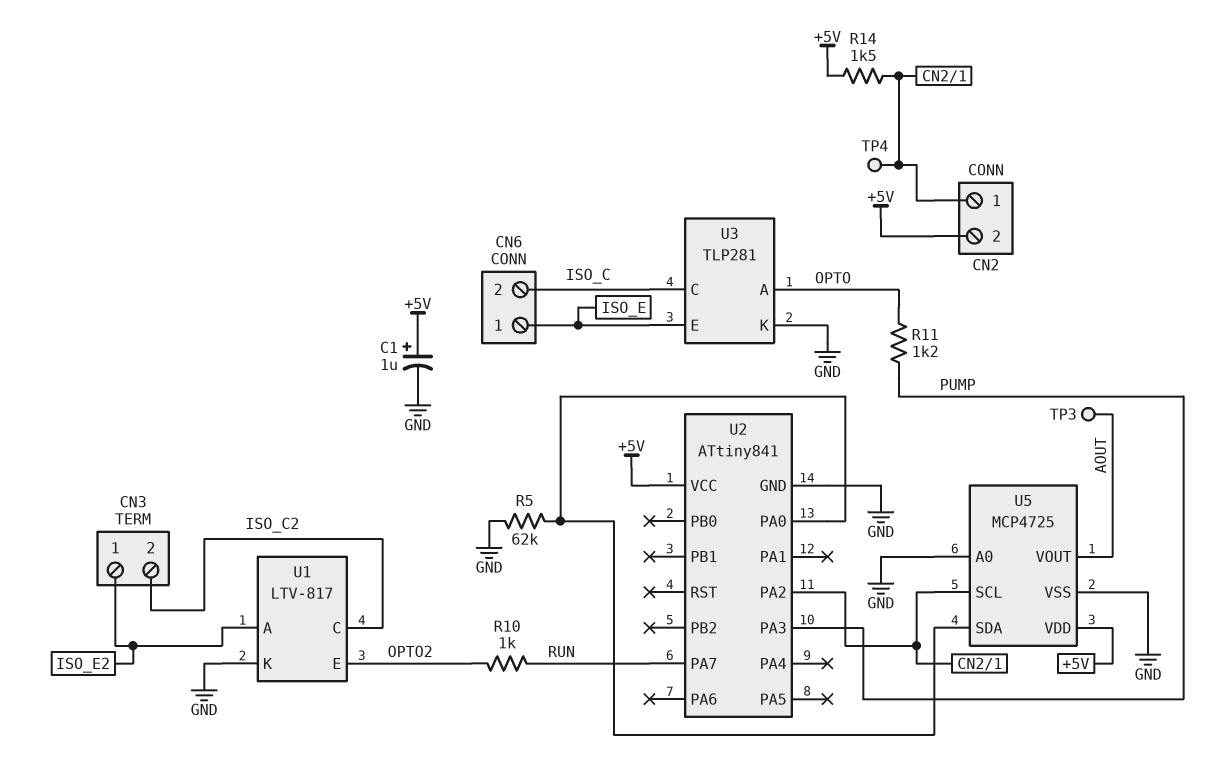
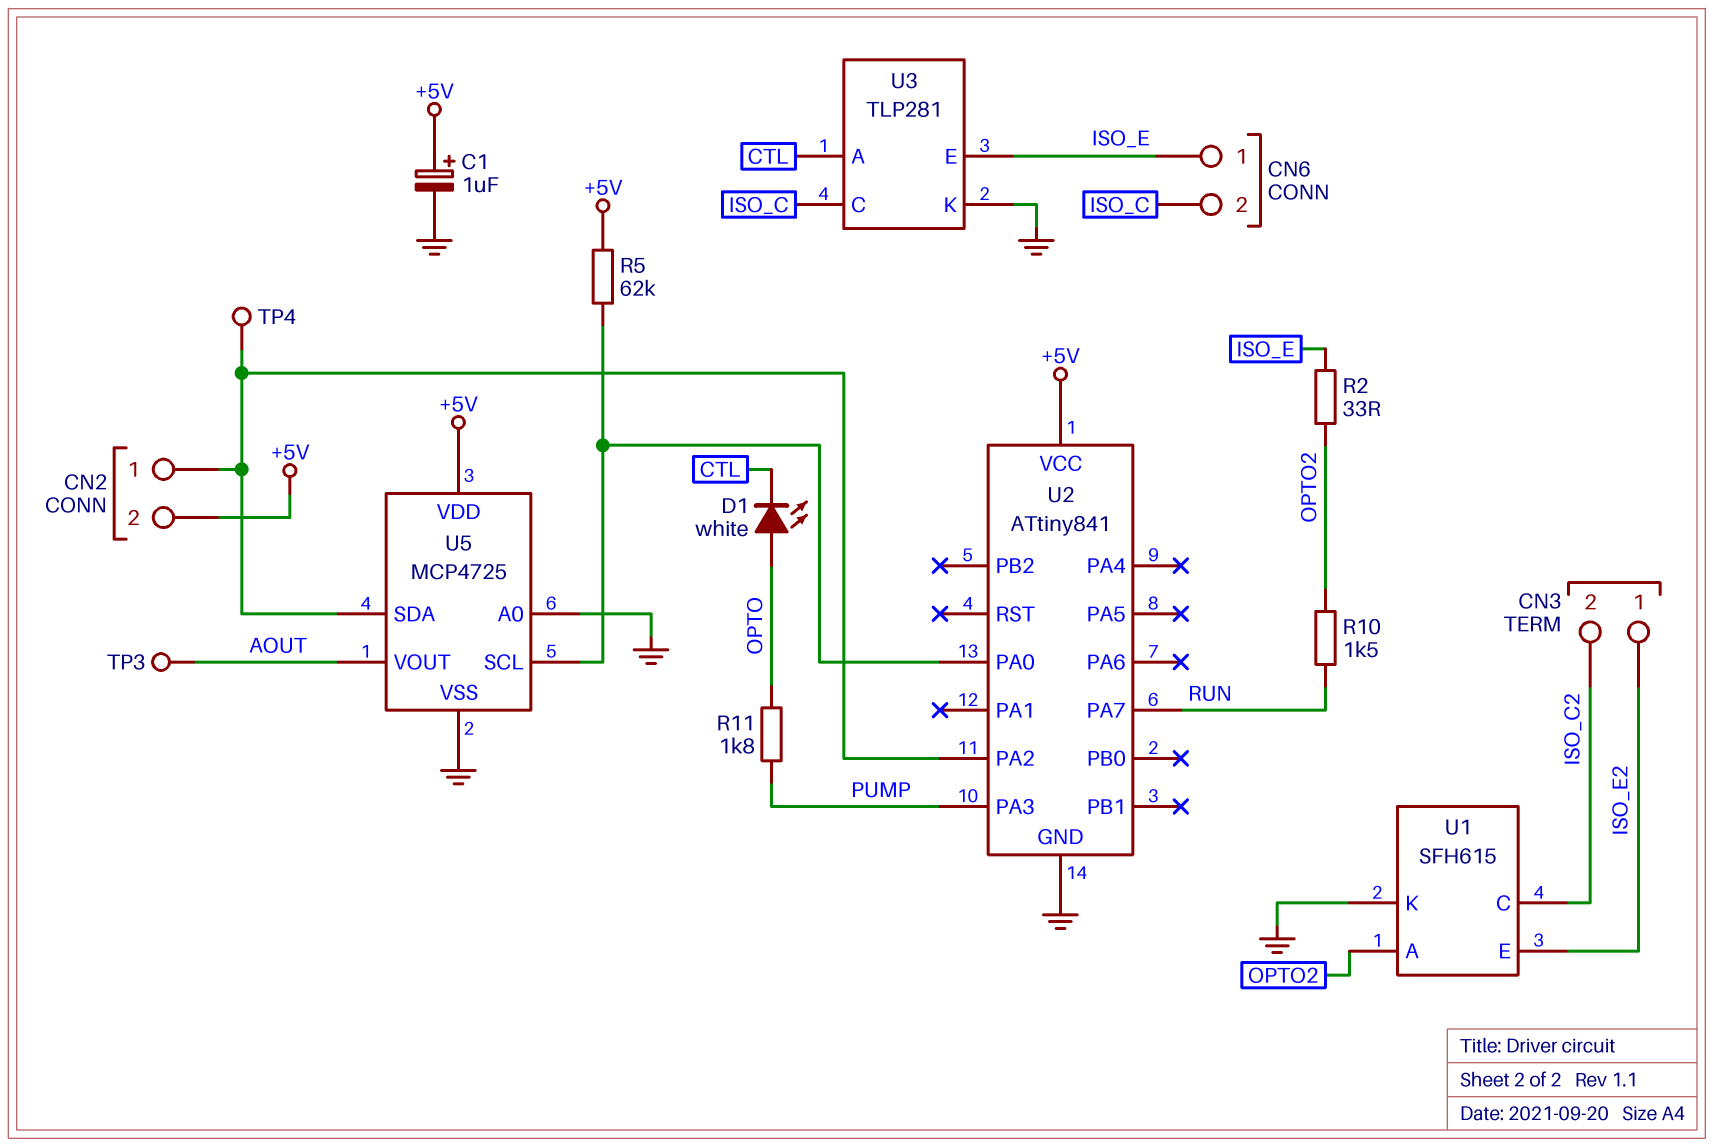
D1: none -> LED white (A OPTO, K CTL)
R2: none -> 33 (ISO_E, OPTO2)
R5: 62k (GND, U2/PA0) -> 62k (+5V, U2/PA0)
R10: 1k (OPTO2, RUN) -> 1.5k (OPTO2, RUN)
R11: 1.2k (OPTO, PUMP) -> 1.8k (OPTO, PUMP)
R14: 1.5k (+5V, CN2/1) -> none
U1: LTV-817 -> SFH615
U1 pin A: ISO_E2 -> OPTO2
U1 pin E: OPTO2 -> ISO_E2
U3 pin A: OPTO -> CTL
U5 pin SCL: CN2/1 -> U2/PA0
U5 pin SDA: U2/PA0 -> CN2/1

